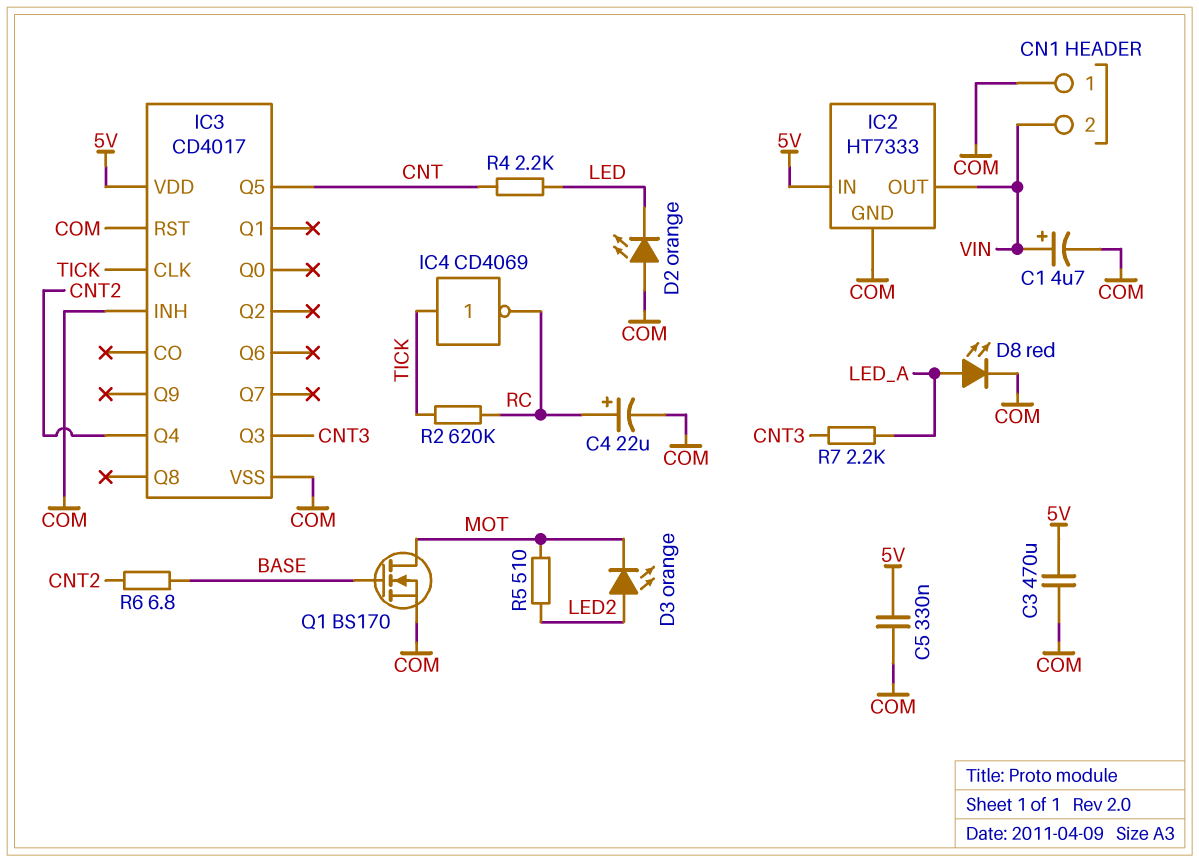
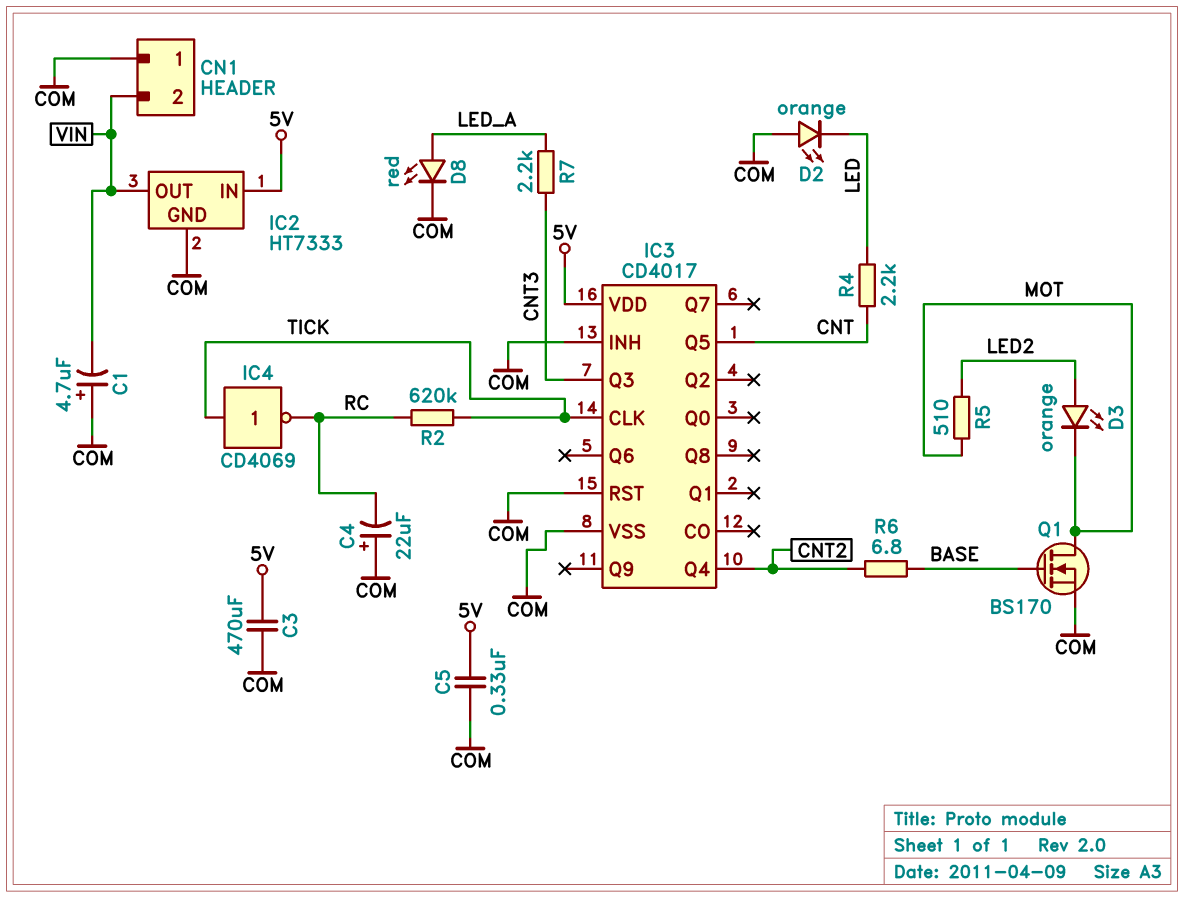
C1: 4.7uF (plus VIN, minus COM) -> 4.7uF (plus COM, minus VIN)
C4: 22uF (plus RC, minus COM) -> 22uF (plus COM, minus RC)

